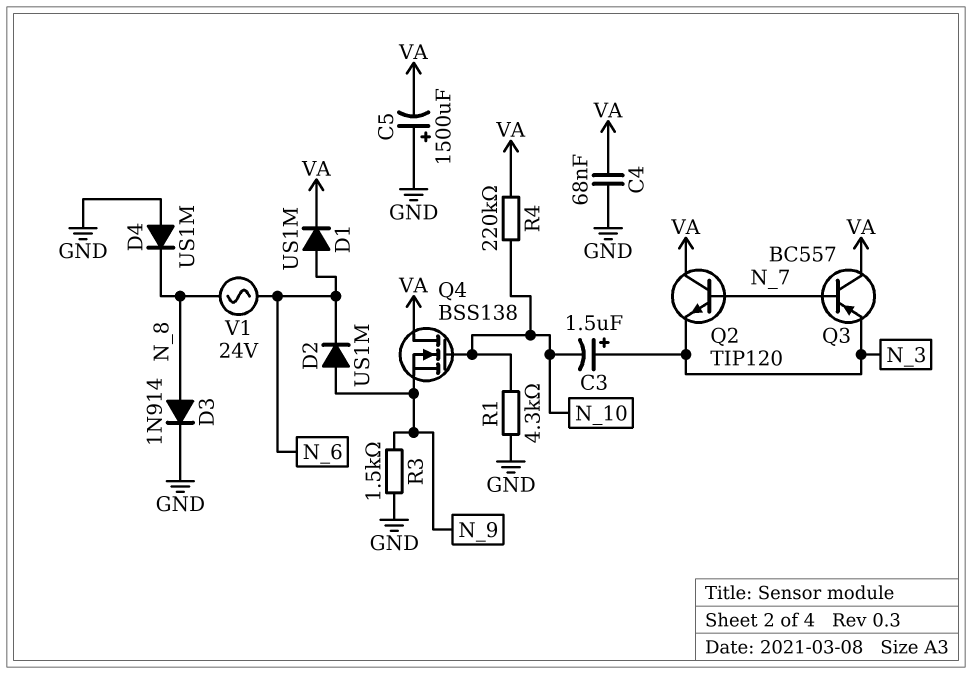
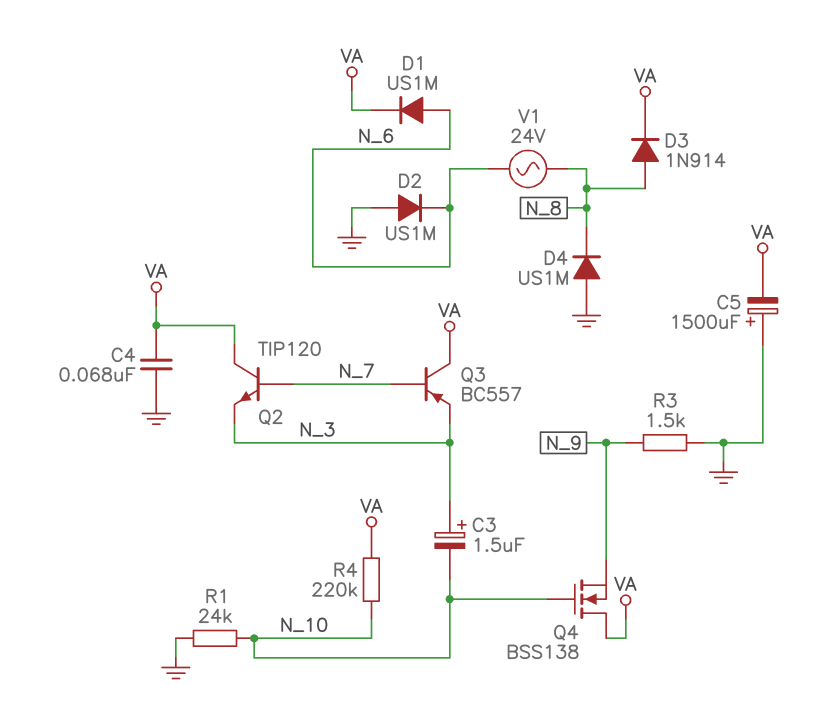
D2: diode US1M (A N_9, K N_6) -> diode US1M (A GND, K N_6)
D3: diode 1N914 (A N_8, K GND) -> diode 1N914 (A N_8, K VA)
R1: 4.3k (GND, N_10) -> 24k (GND, N_10)

